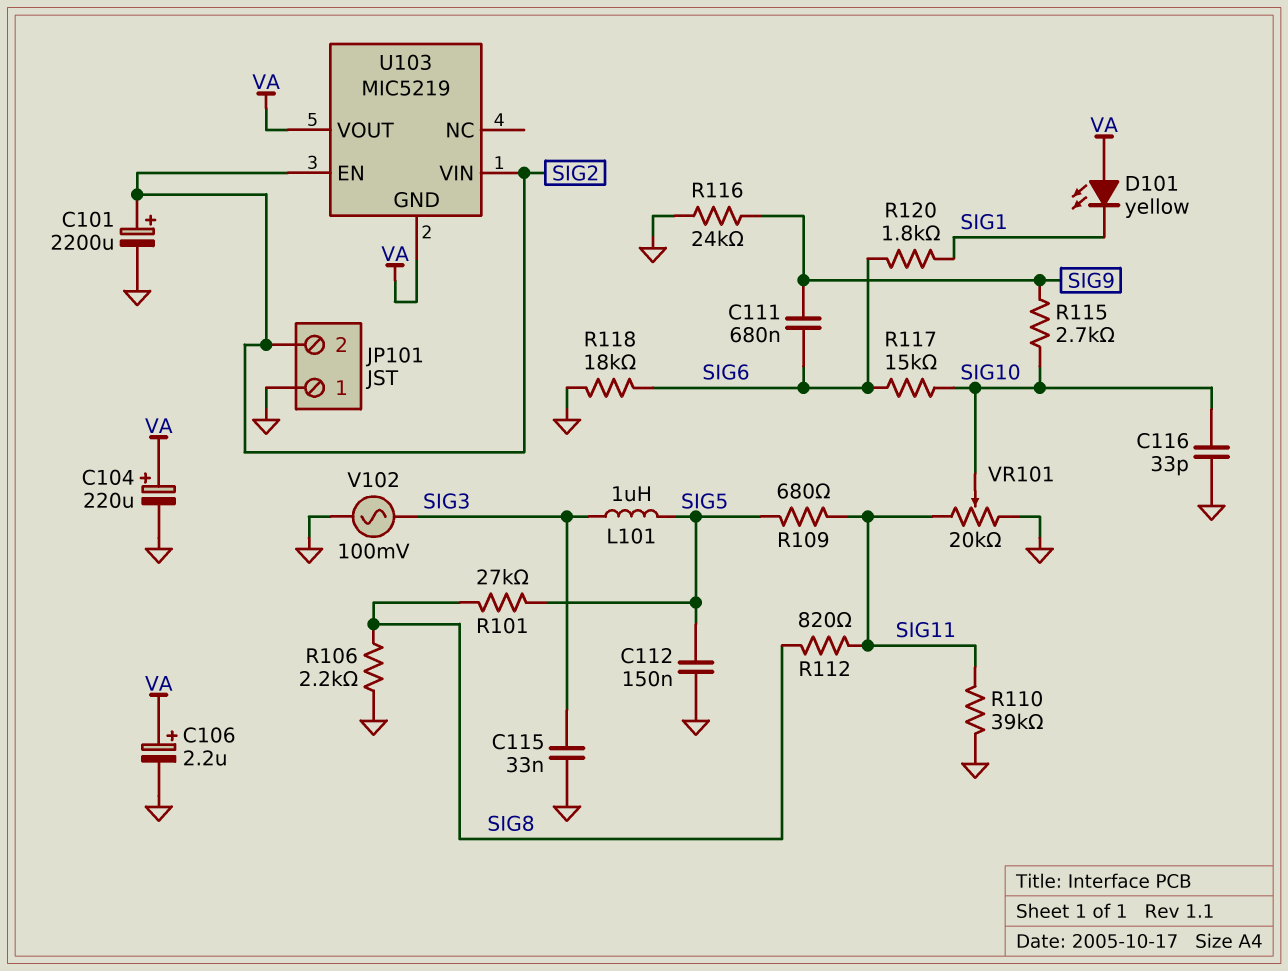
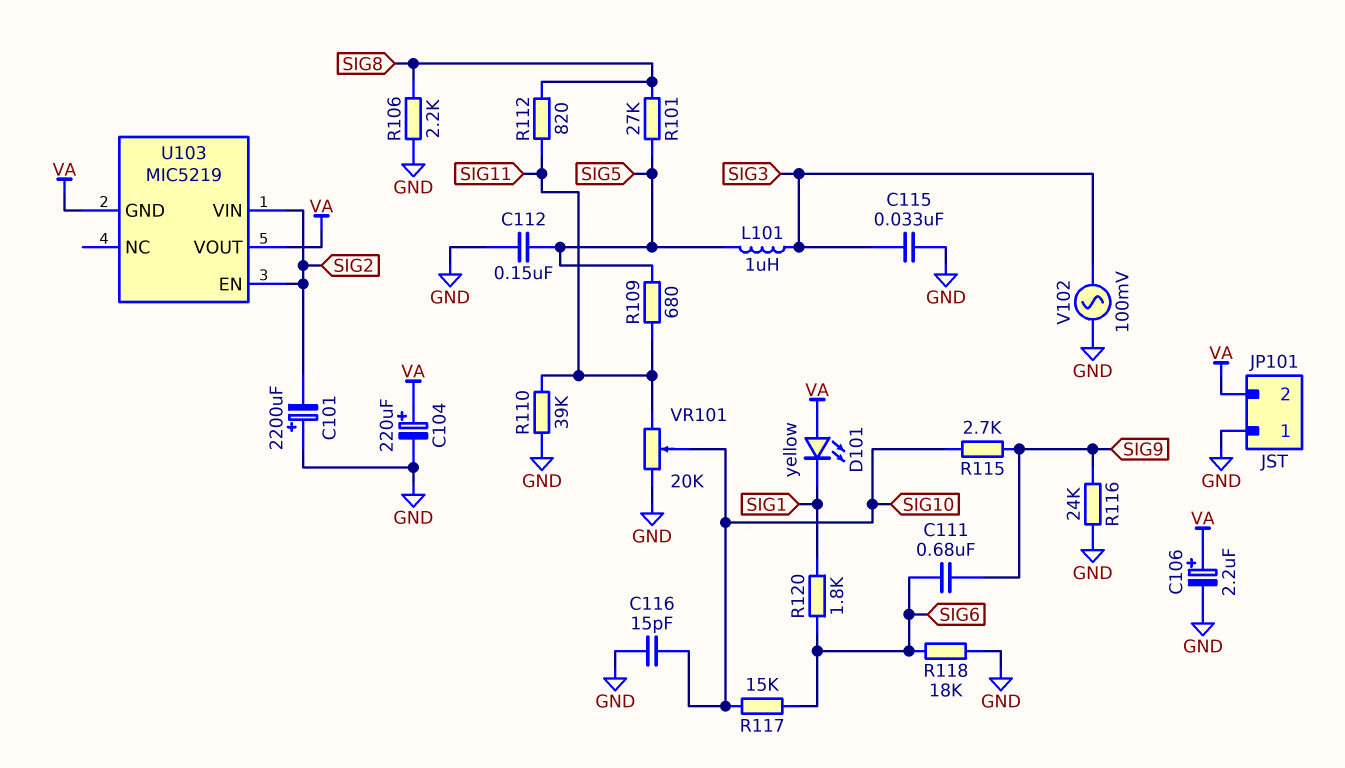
C101: 2200uF (plus SIG2, minus GND) -> 2200uF (plus GND, minus SIG2)
C116: 33pF (GND, SIG10) -> 15pF (GND, SIG10)
JP101 pin 2: SIG2 -> VA

